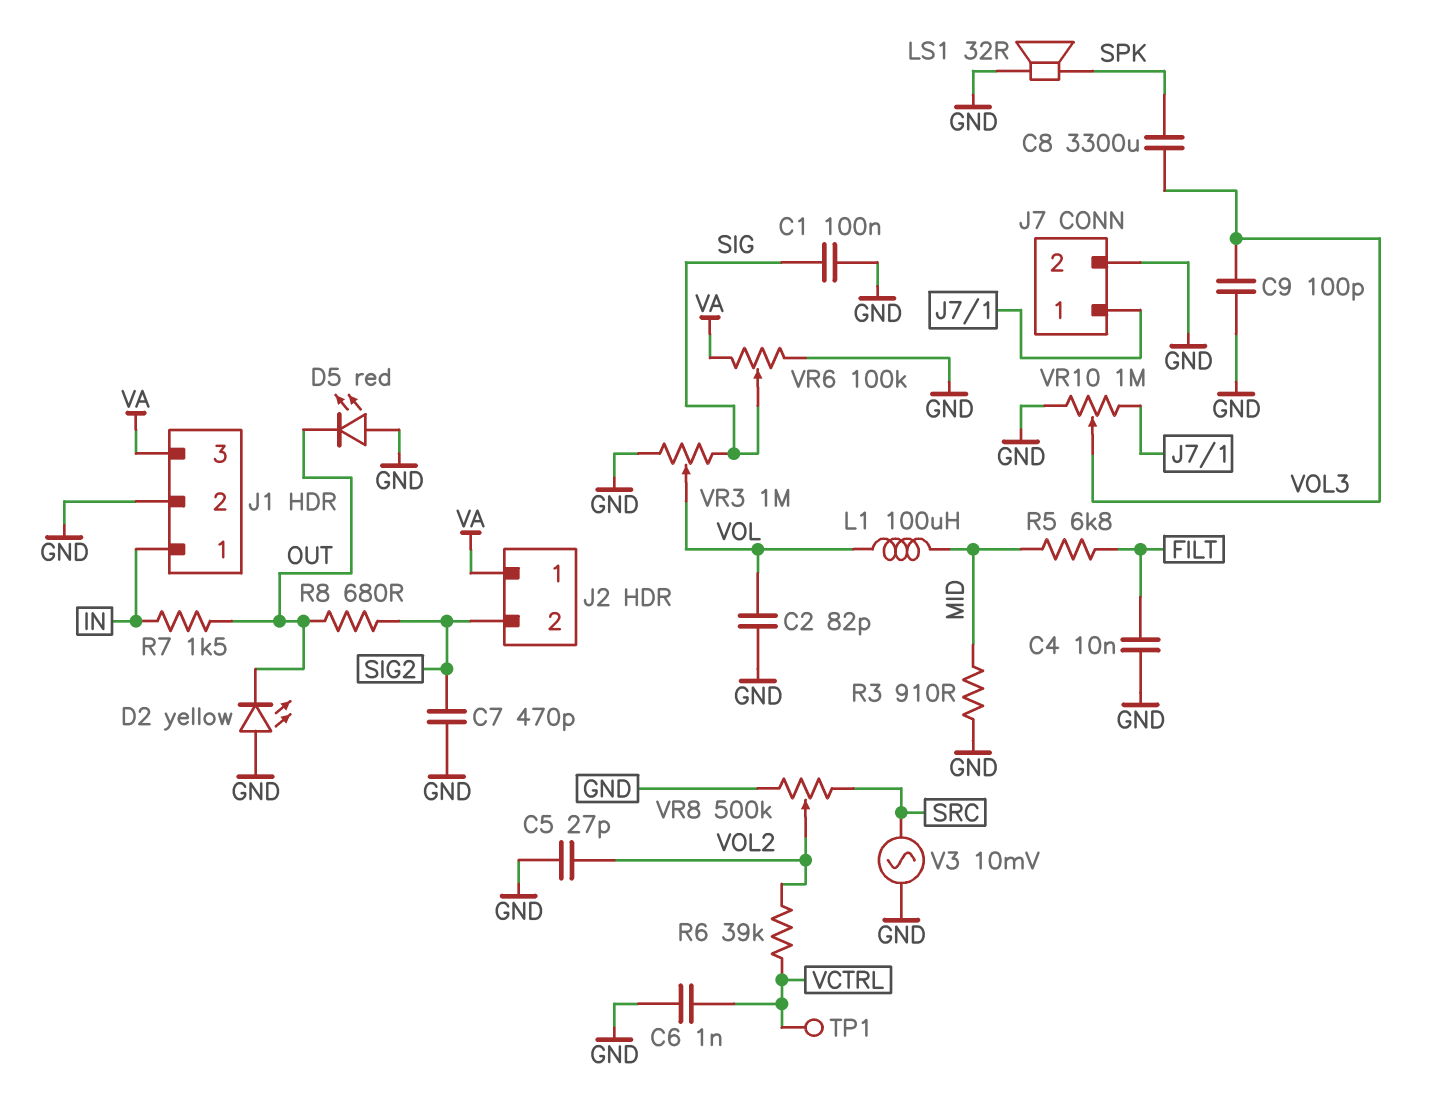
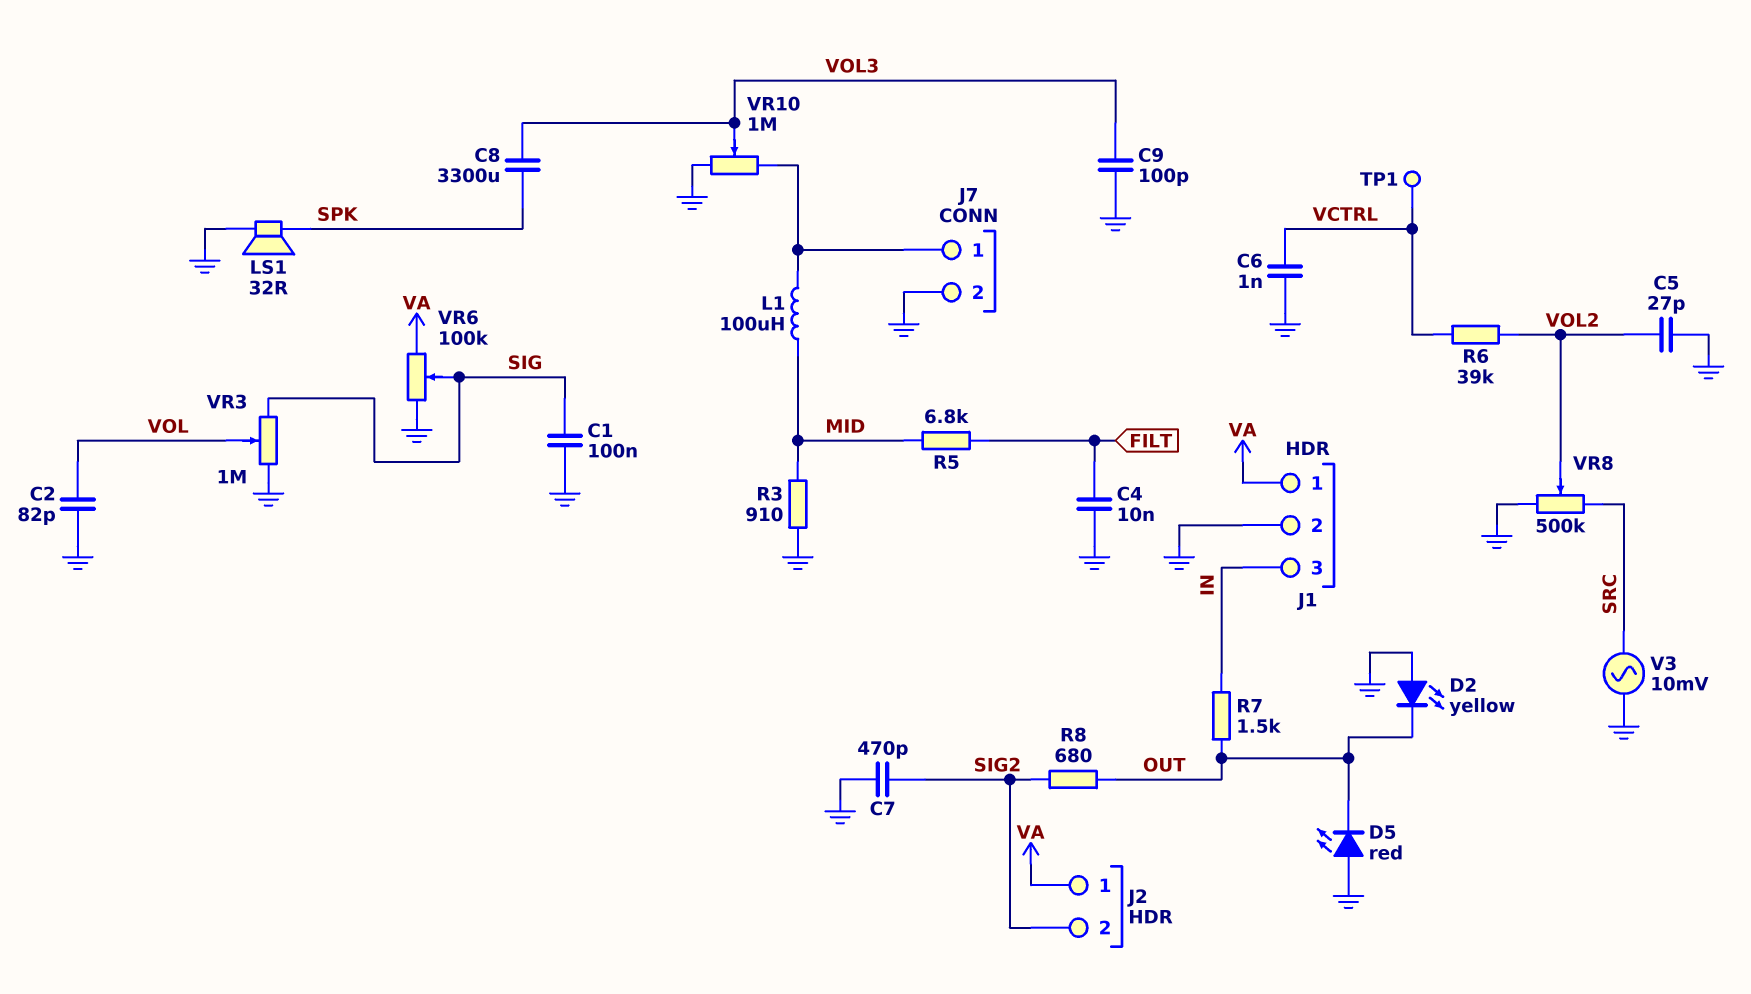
J1 pin 1: IN -> VA
J1 pin 3: VA -> IN
L1: 100uH (MID, VOL) -> 100uH (J7/1, MID)

